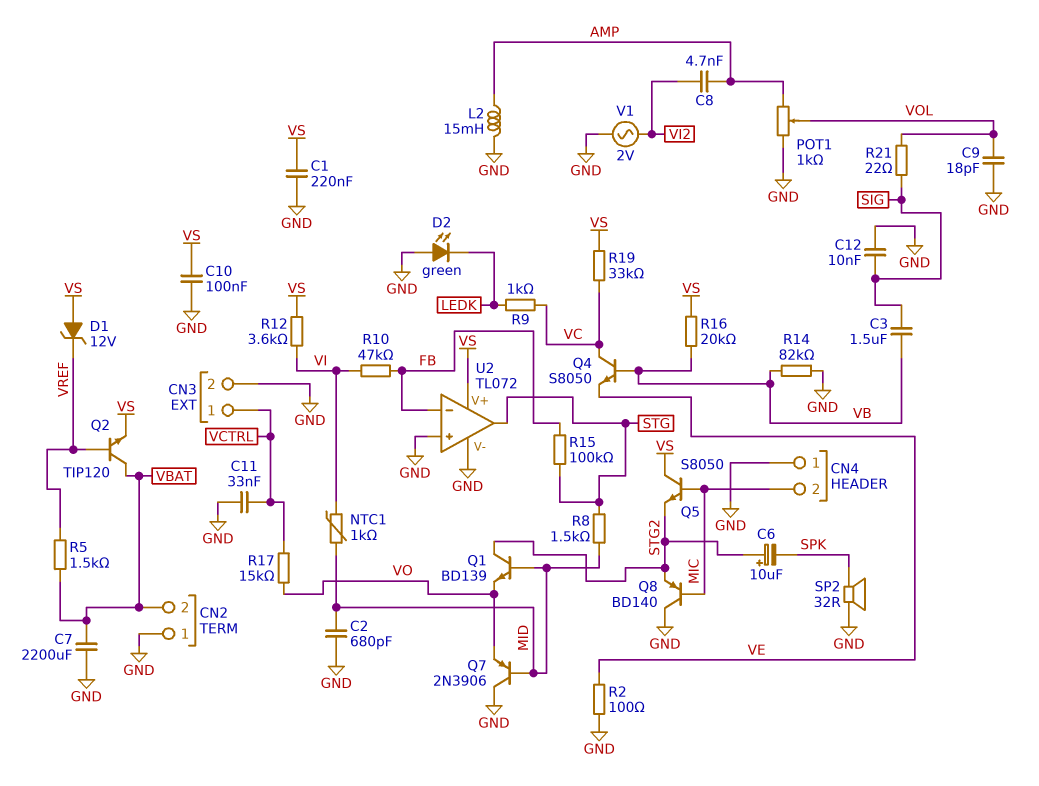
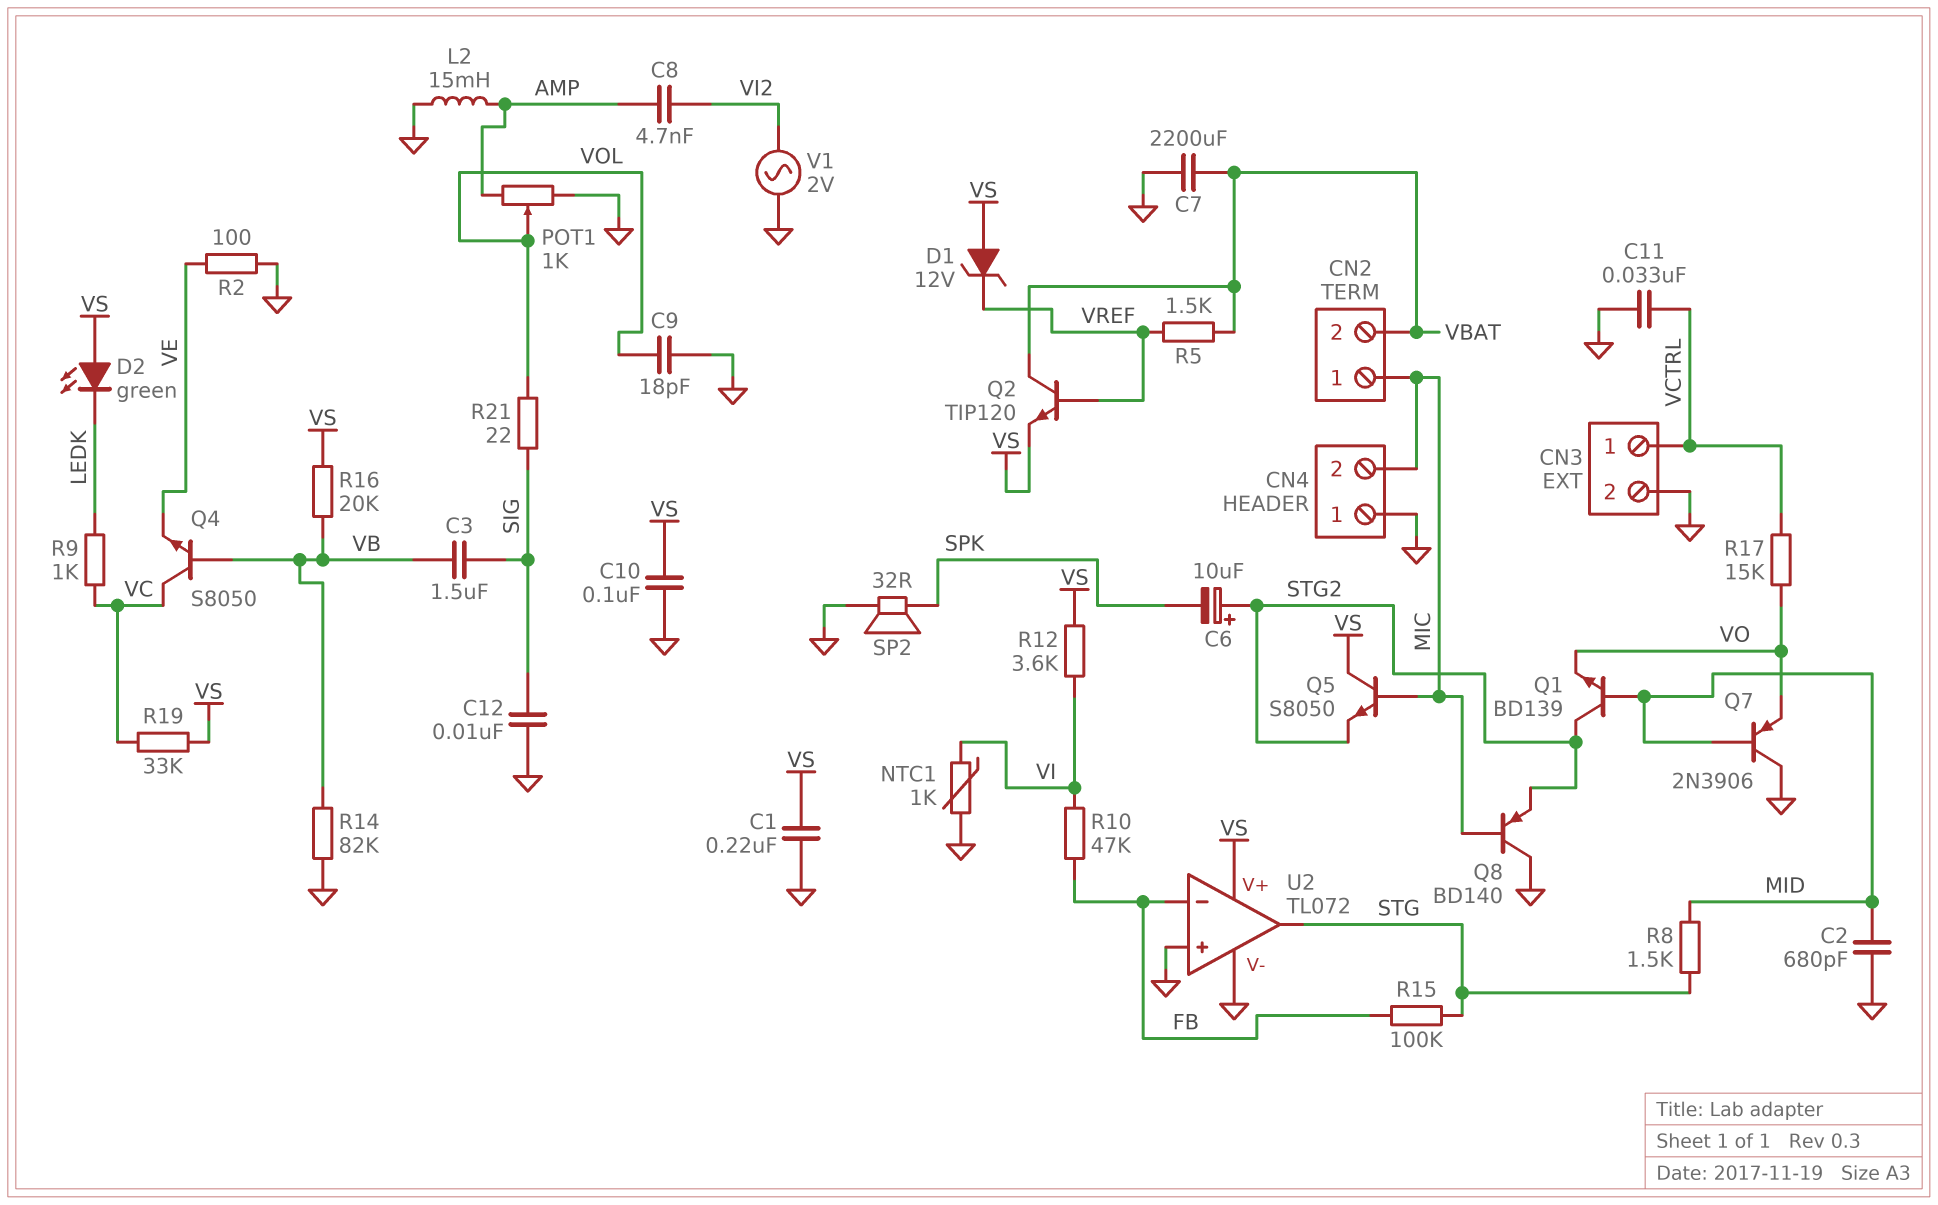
CN2 pin 1: GND -> MIC
D2: LED green (A GND, K LEDK) -> LED green (A VS, K LEDK)
NTC1: 1k (MID, VI) -> 1k (GND, VI)

